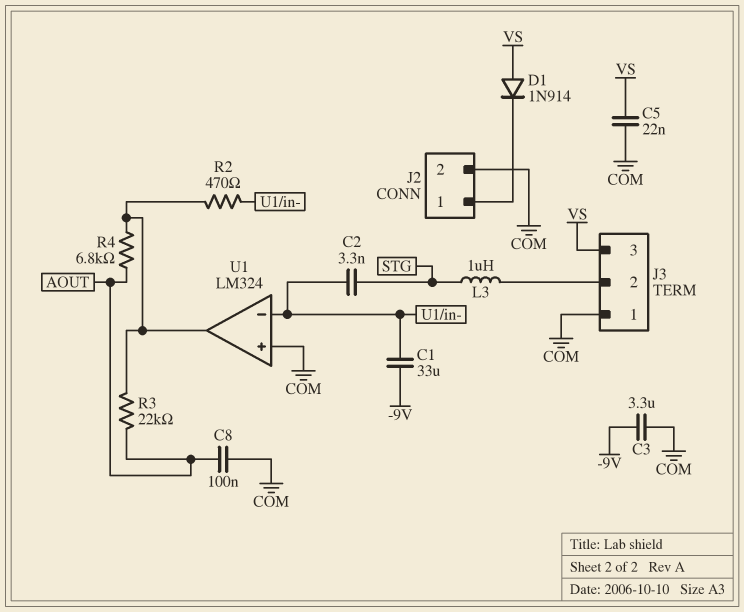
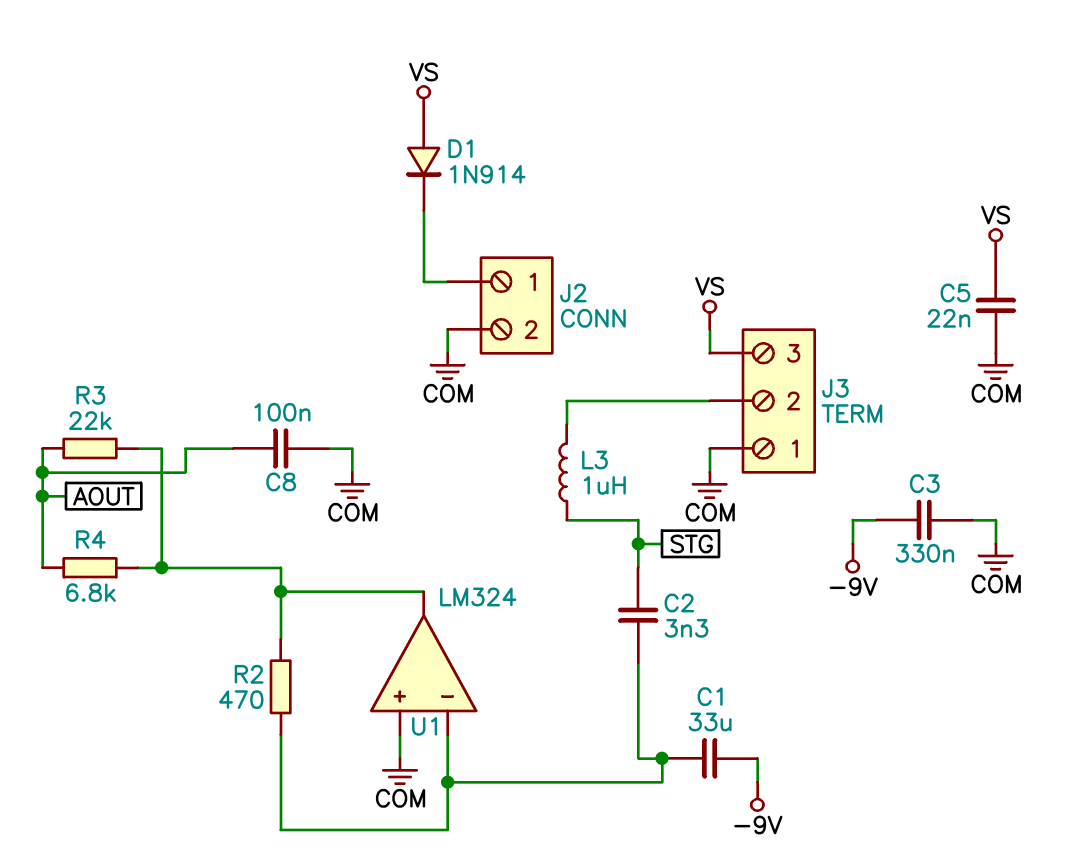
C3: 3.3uF (-9V, COM) -> 330nF (-9V, COM)

